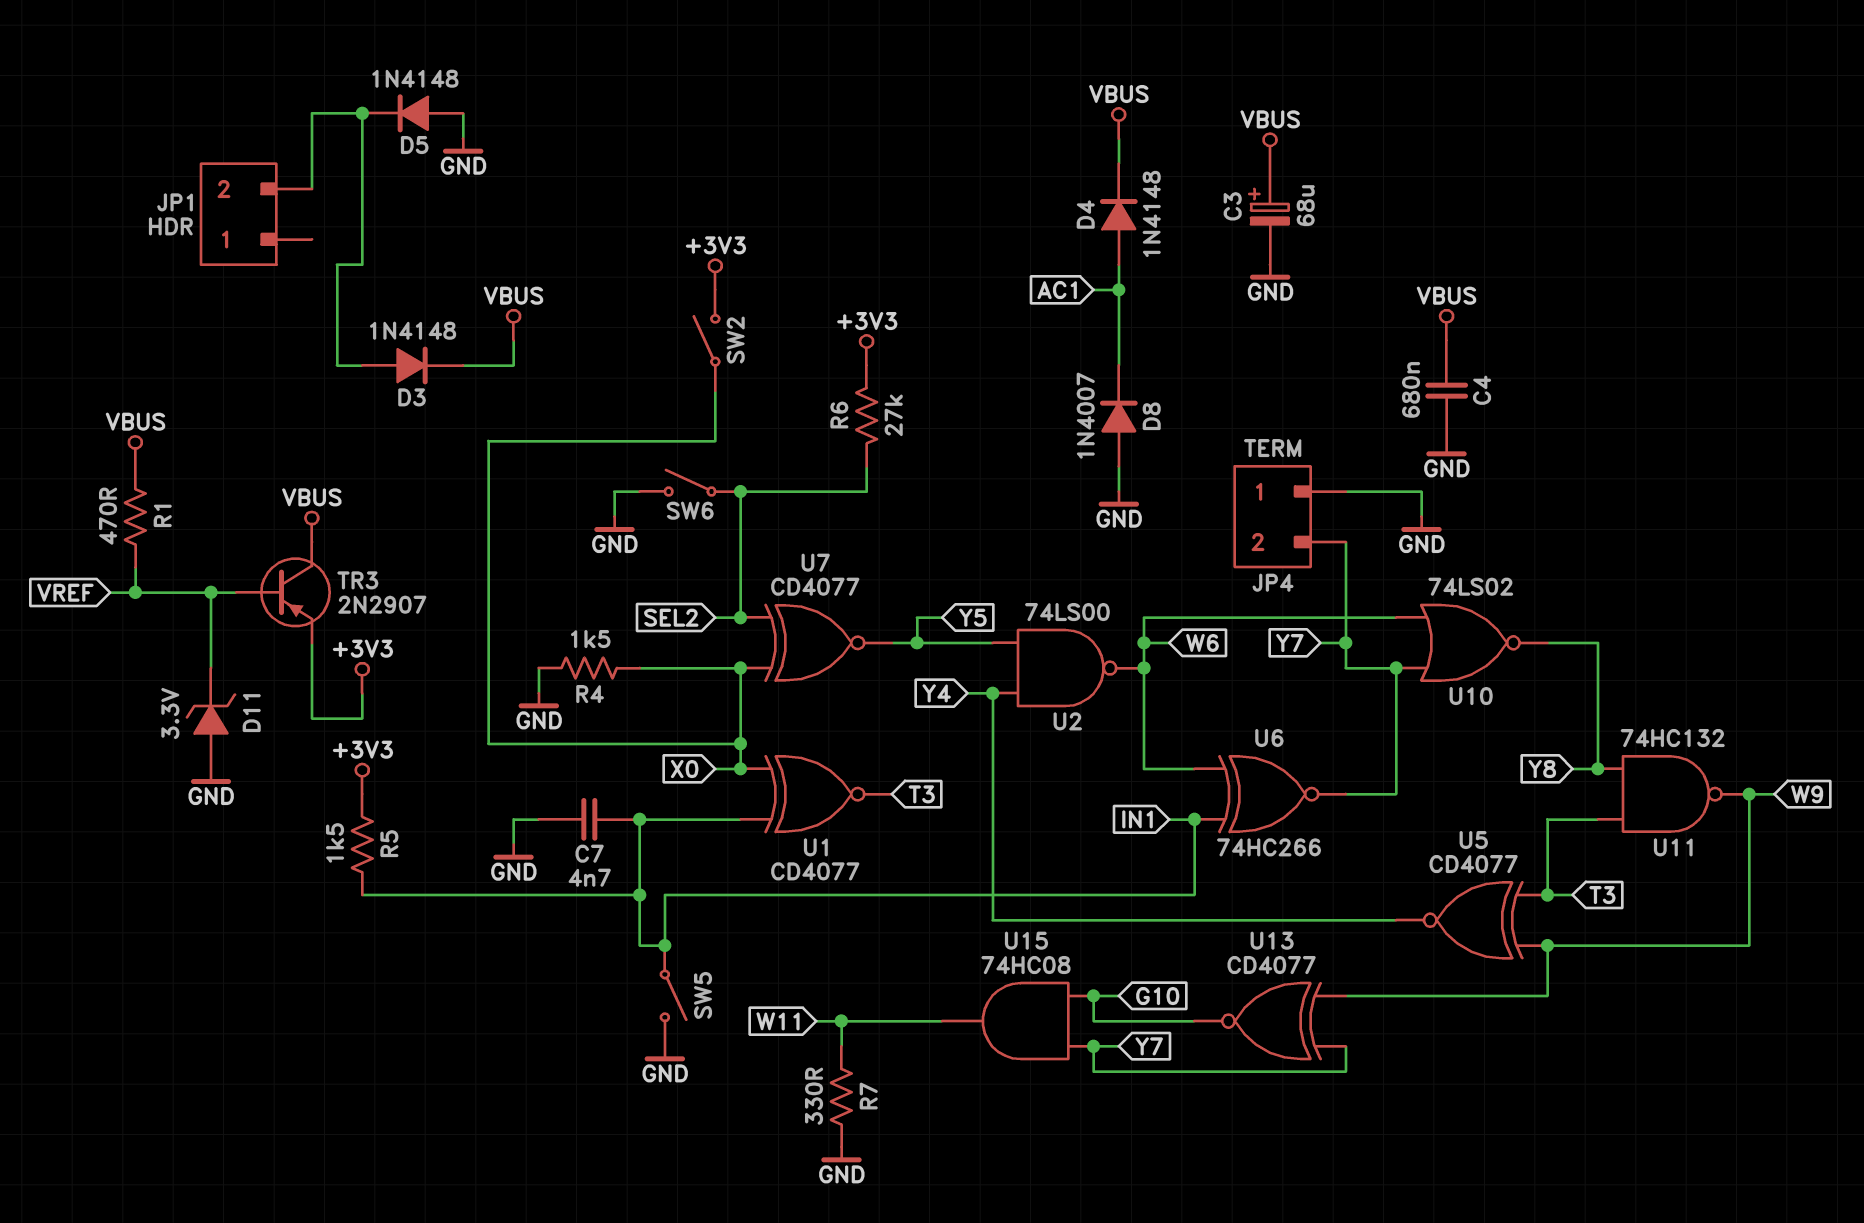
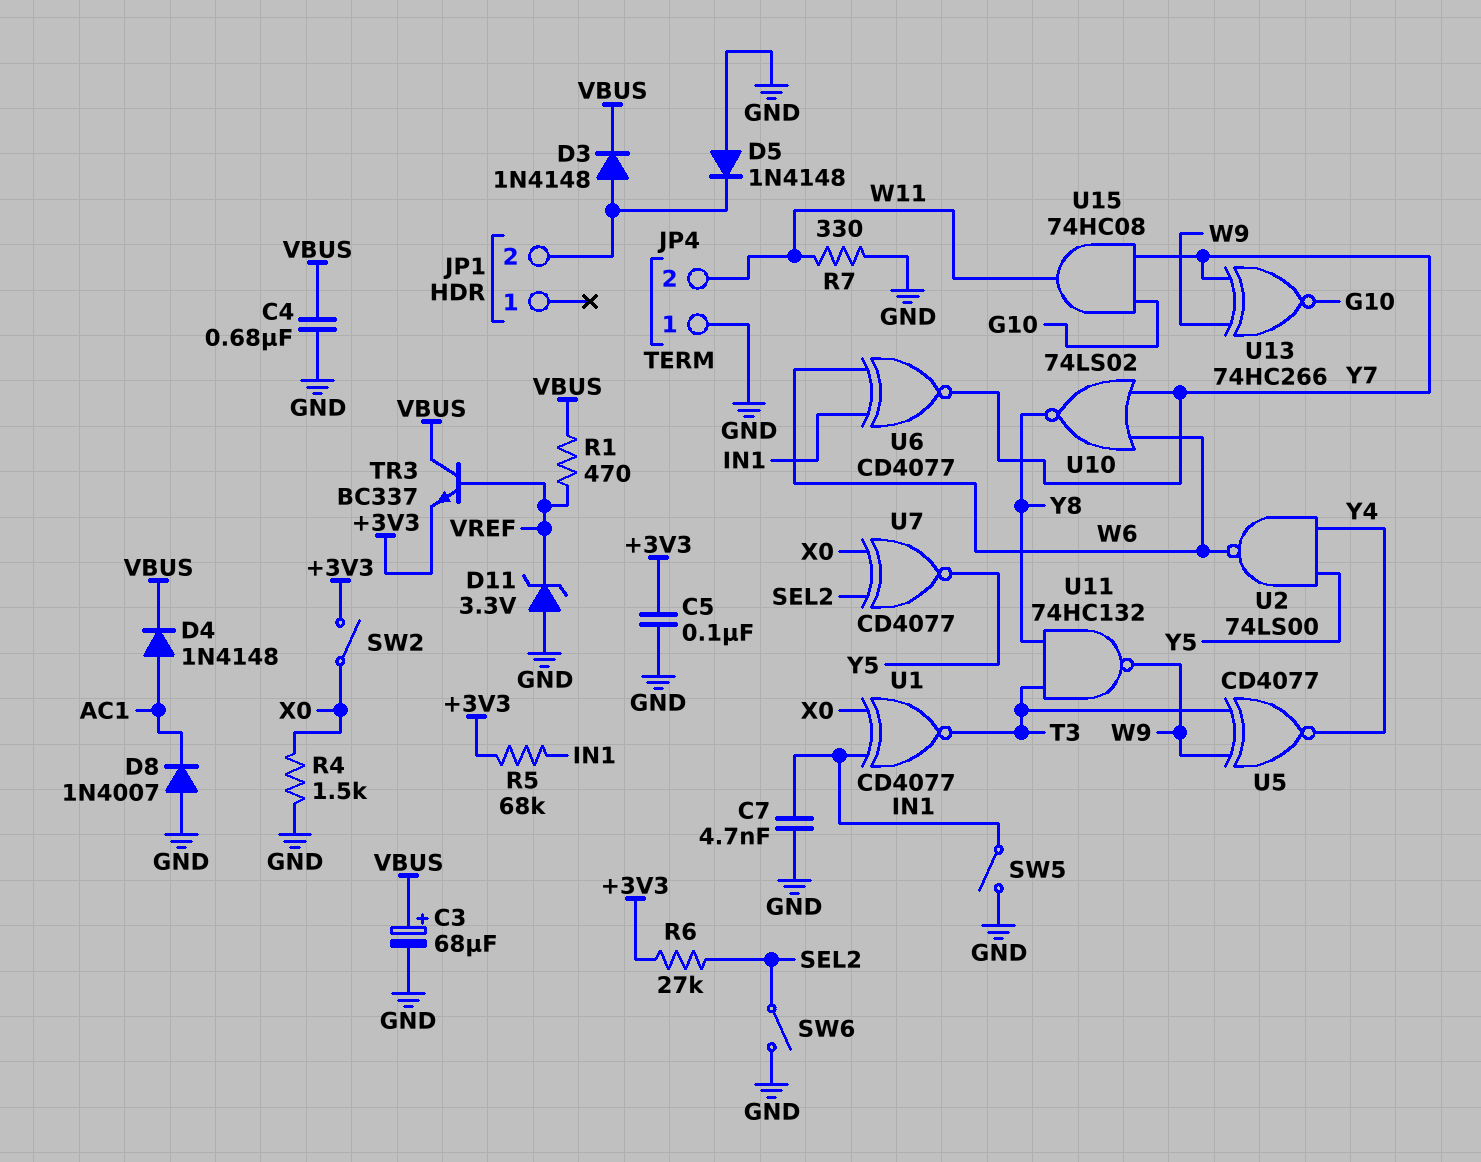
C5: none -> 100nF (+3V3, GND)
JP4 pin 2: Y7 -> W11
R5: 1.5k (+3V3, IN1) -> 68k (+3V3, IN1)
TR3: PNP 2N2907 (B VREF, C VBUS, E +3V3) -> NPN BC337 (B VREF, C VBUS, E +3V3)
U6: XNOR 74HC266 (in IN1, in W6, out Y7) -> XNOR CD4077 (in IN1, in W6, out Y7)
U13: XNOR CD4077 (in W9, in Y7, out G10) -> XNOR 74HC266 (in W9, in Y7, out G10)

